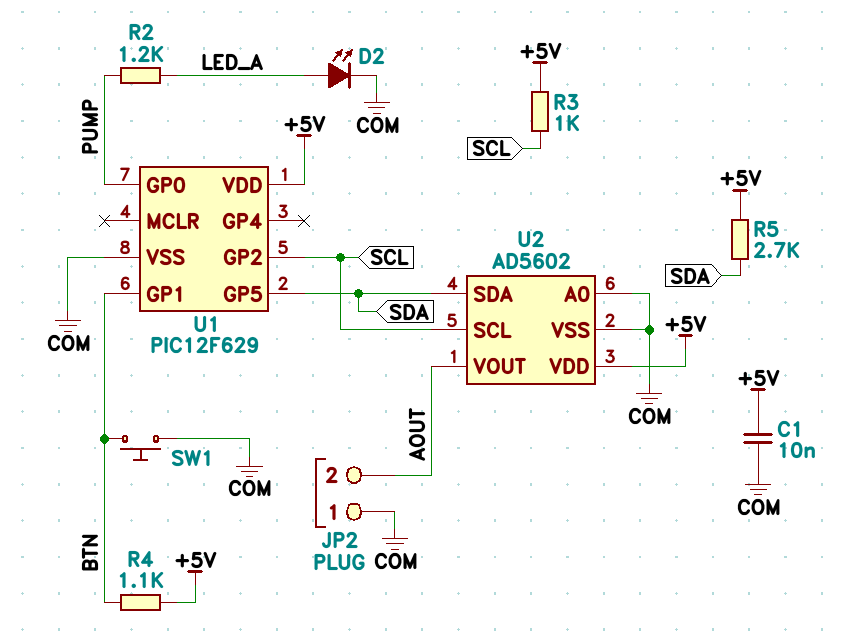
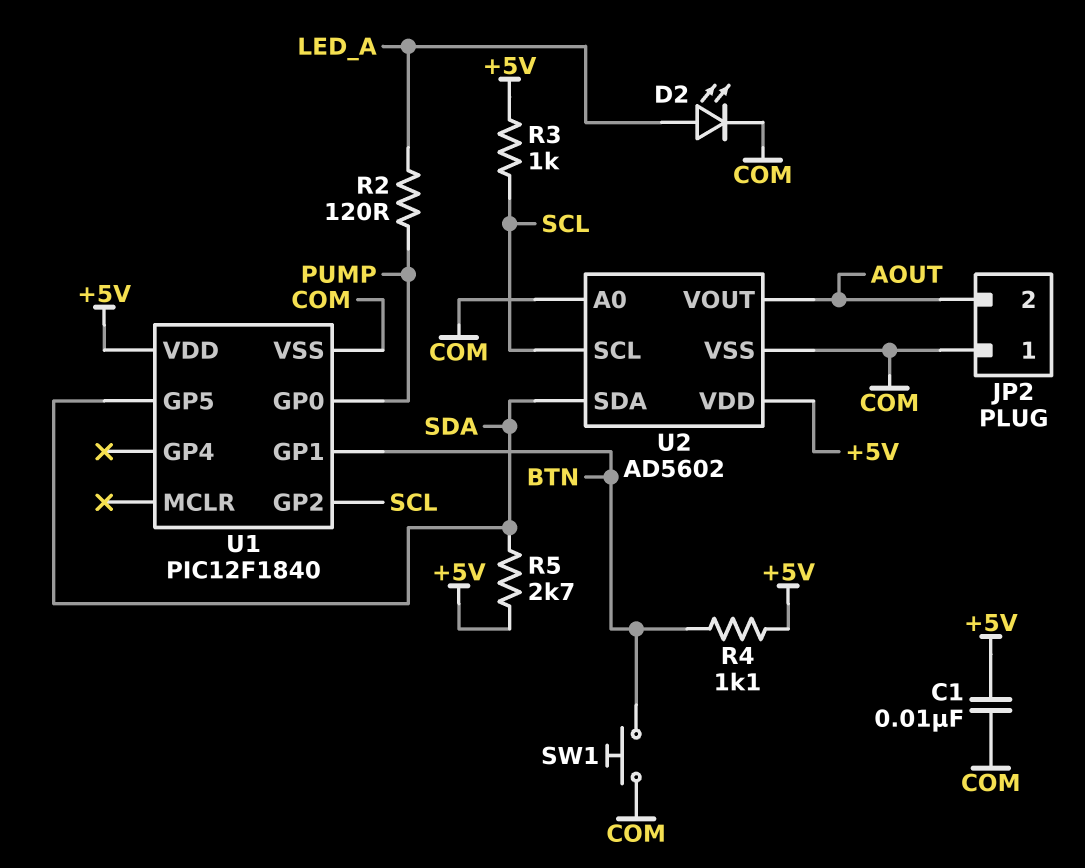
R2: 1.2k (LED_A, PUMP) -> 120 (LED_A, PUMP)
U1: PIC12F629 -> PIC12F1840

